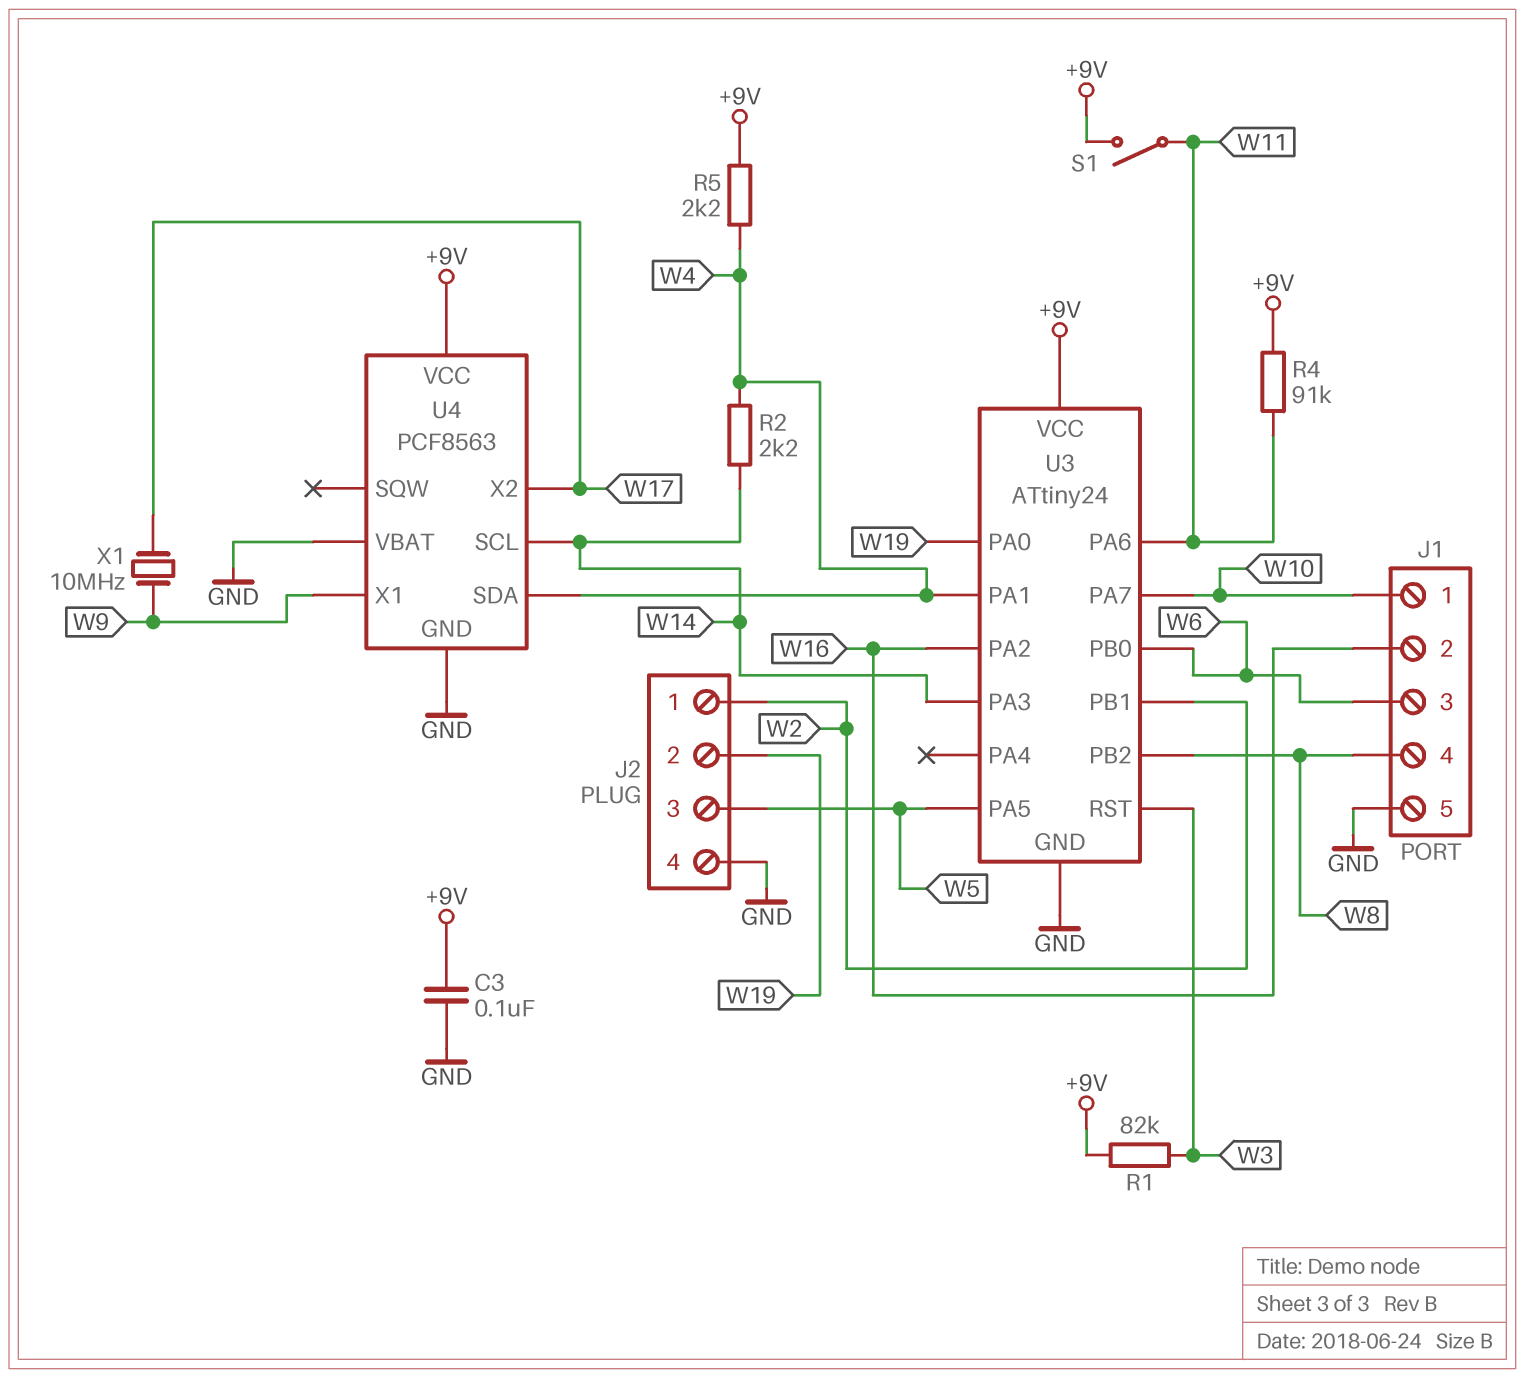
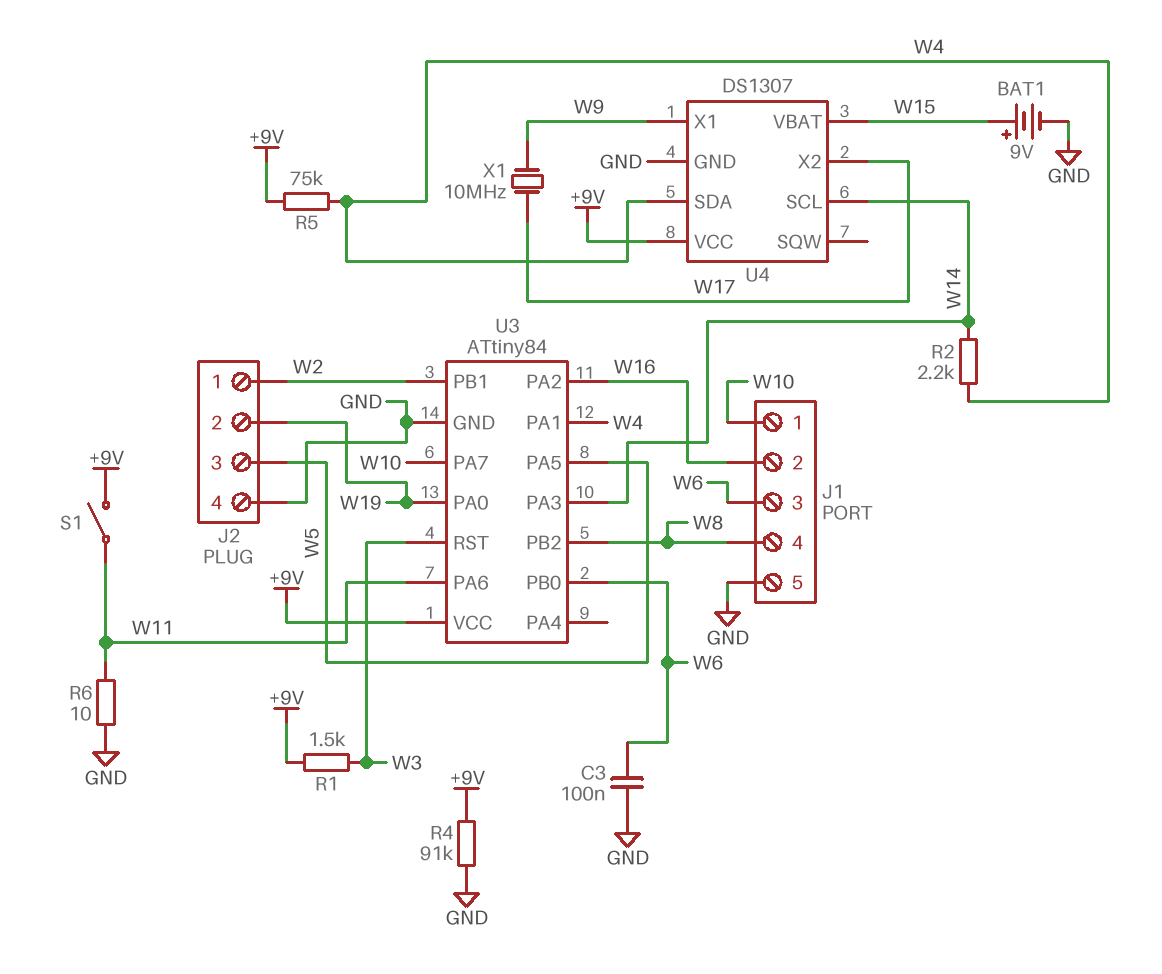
BAT1: none -> 9V (plus W15, minus GND)
C3: 100nF (+9V, GND) -> 100nF (GND, W6)
R1: 82k (+9V, W3) -> 1.5k (+9V, W3)
R4: 91k (+9V, W11) -> 91k (+9V, GND)
R5: 2.2k (+9V, W4) -> 75k (+9V, W4)
R6: none -> 10 (GND, W11)
U3: ATtiny24 -> ATtiny84
U4: PCF8563 -> DS1307
U4 pin VBAT: GND -> W15

